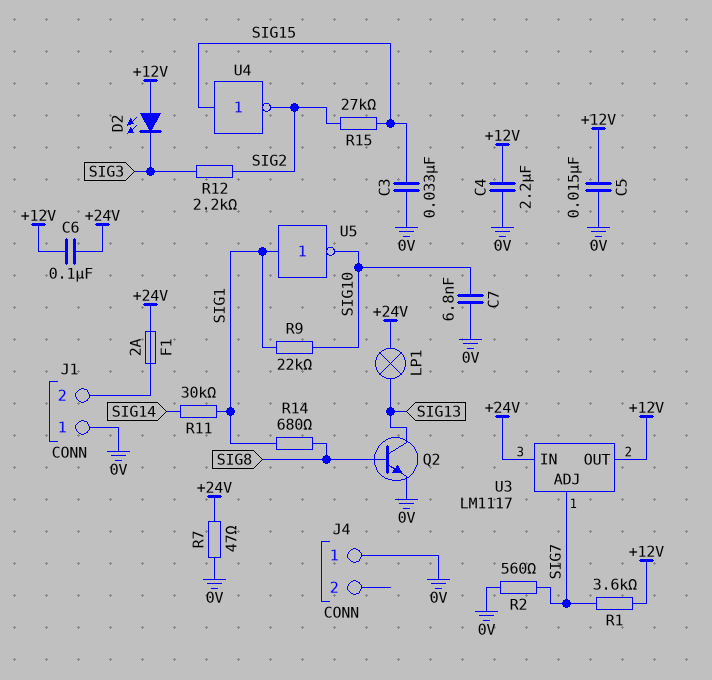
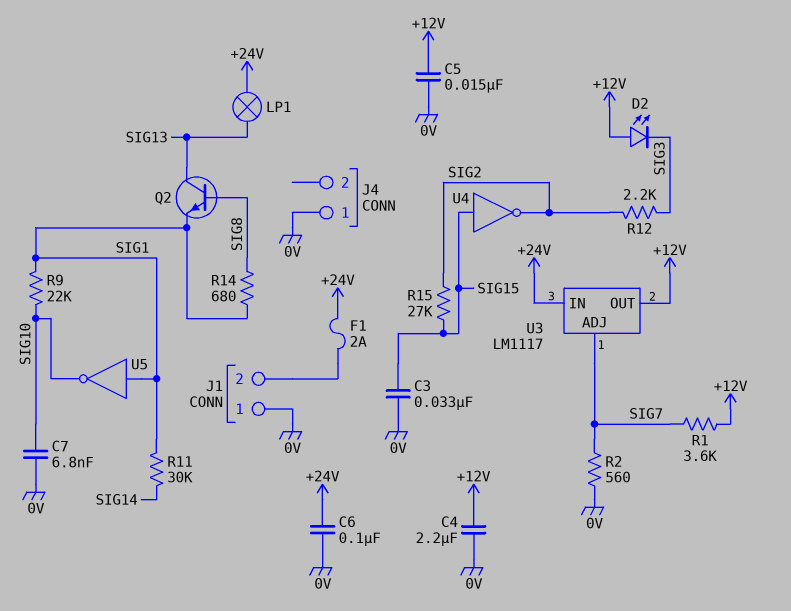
C6: 100nF (+12V, +24V) -> 100nF (+24V, 0V)
Q2: NPN (B SIG8, C SIG13, E 0V) -> NPN (B SIG8, C SIG13, E SIG1)
R7: 47 (+24V, 0V) -> none

